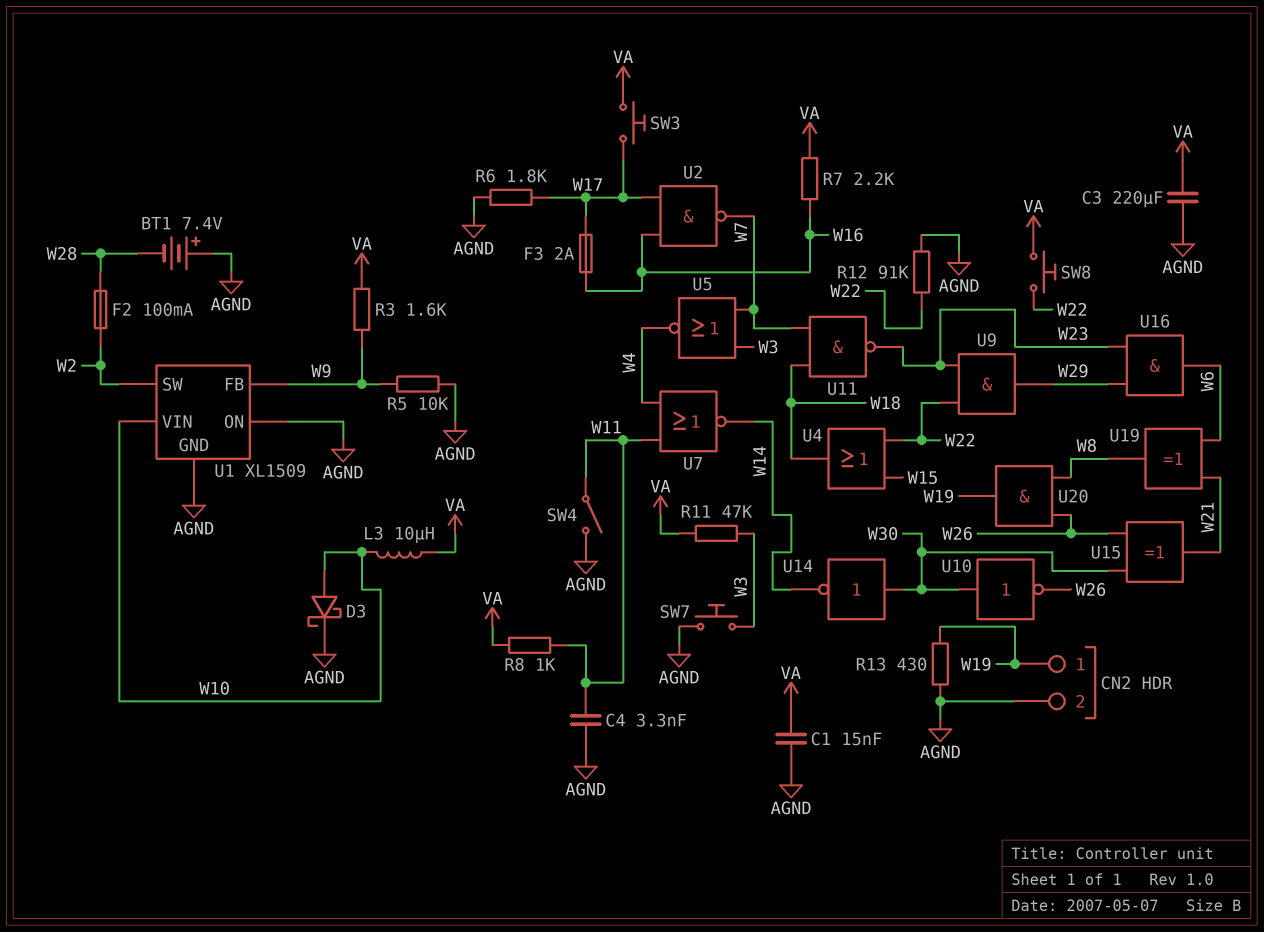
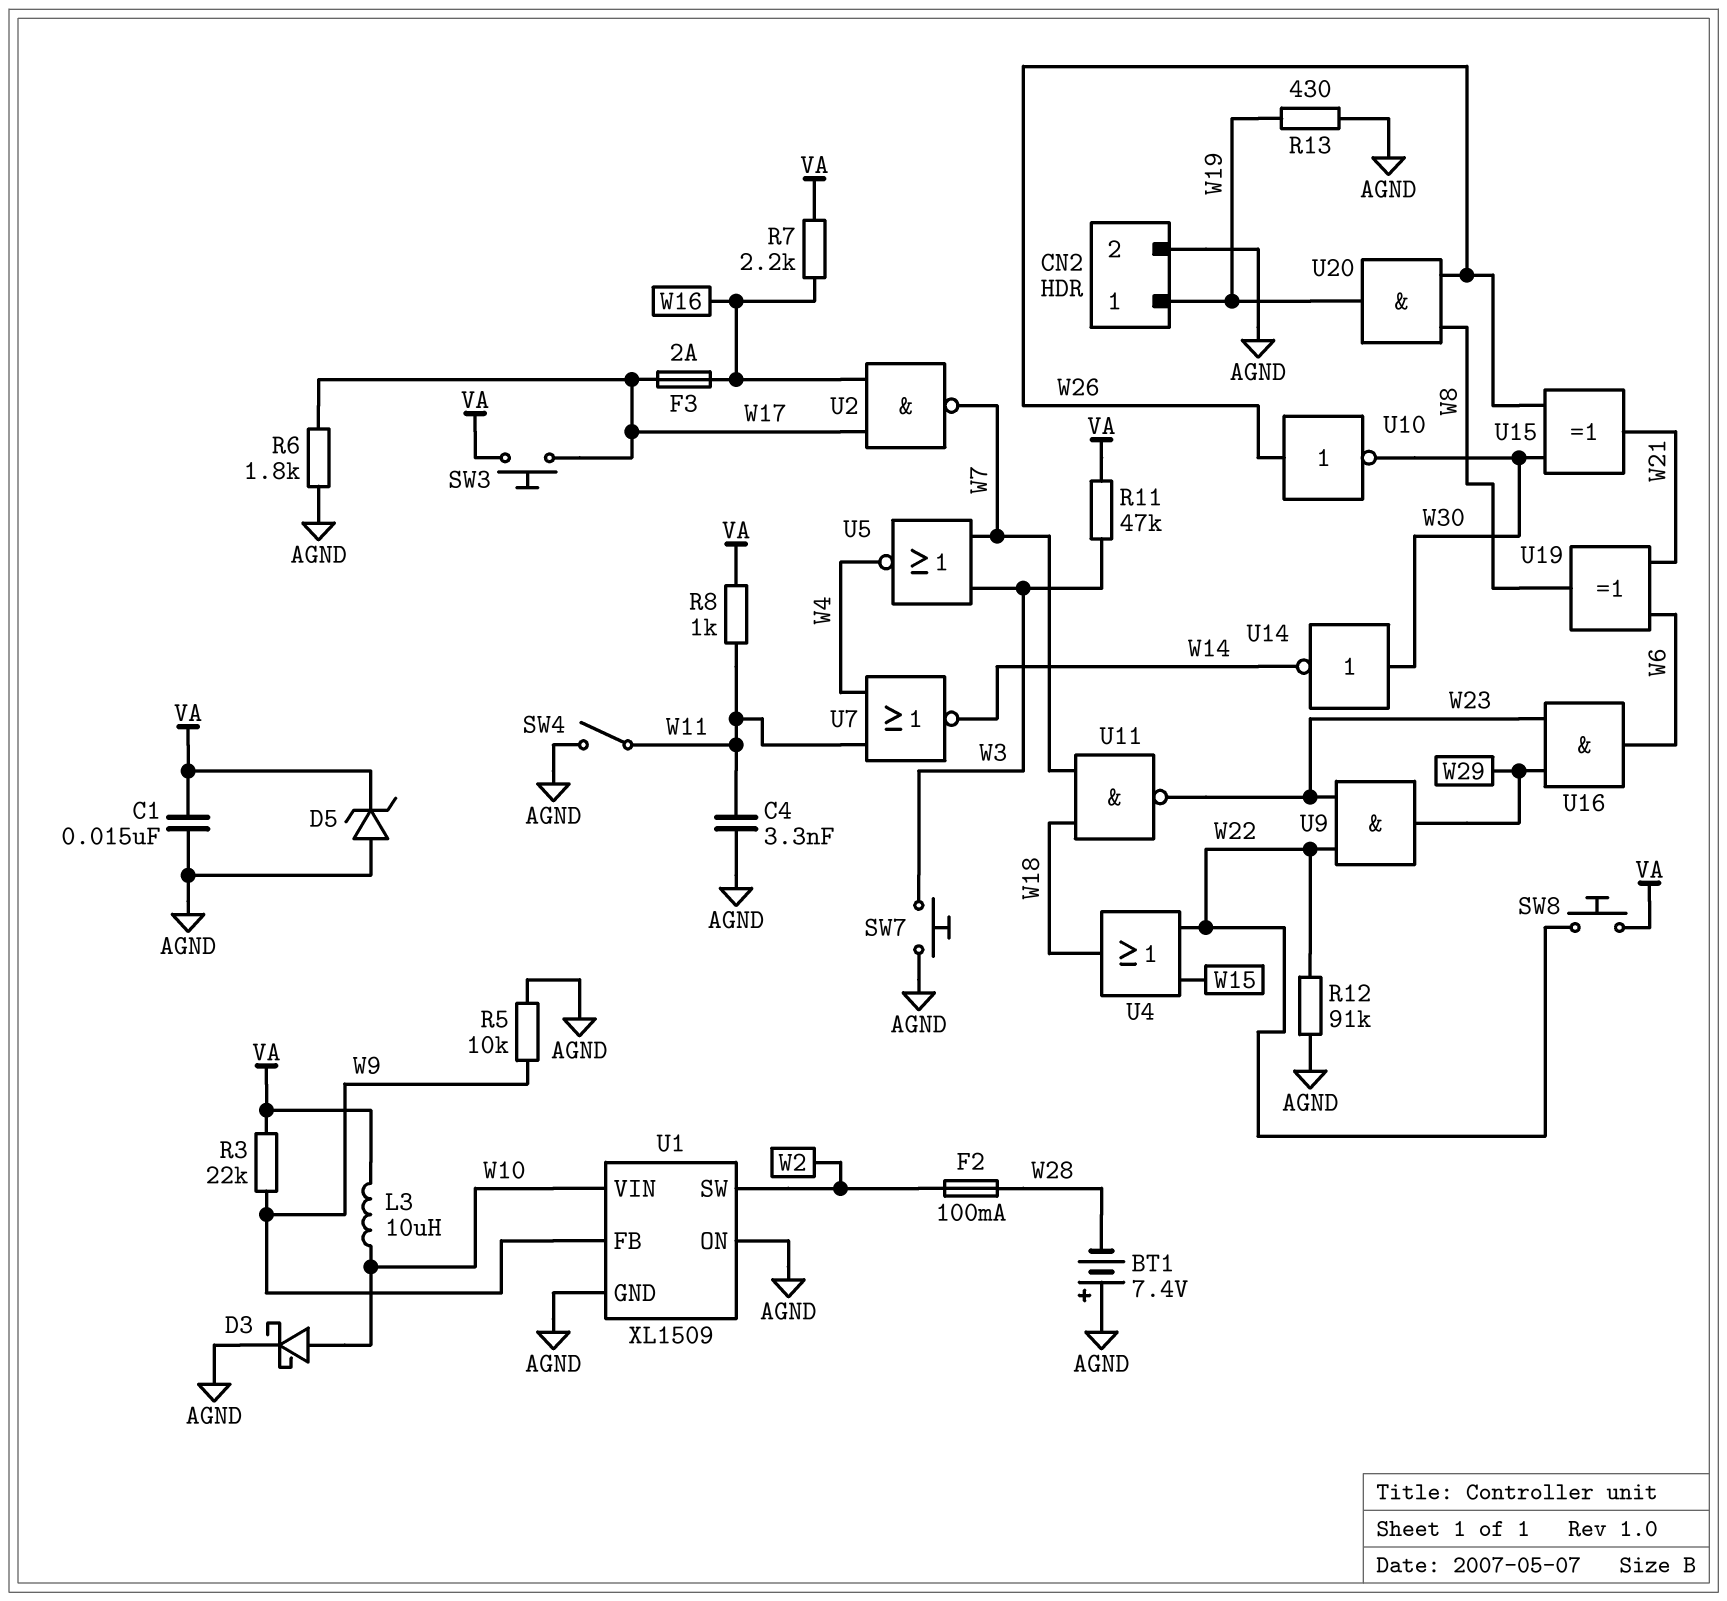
C3: 220uF (AGND, VA) -> none
D5: none -> zener (A AGND, K VA)
R3: 1.6k (VA, W9) -> 22k (VA, W9)
U10: NOT (in W30, out W26) -> NOT (in W26, out W30)

